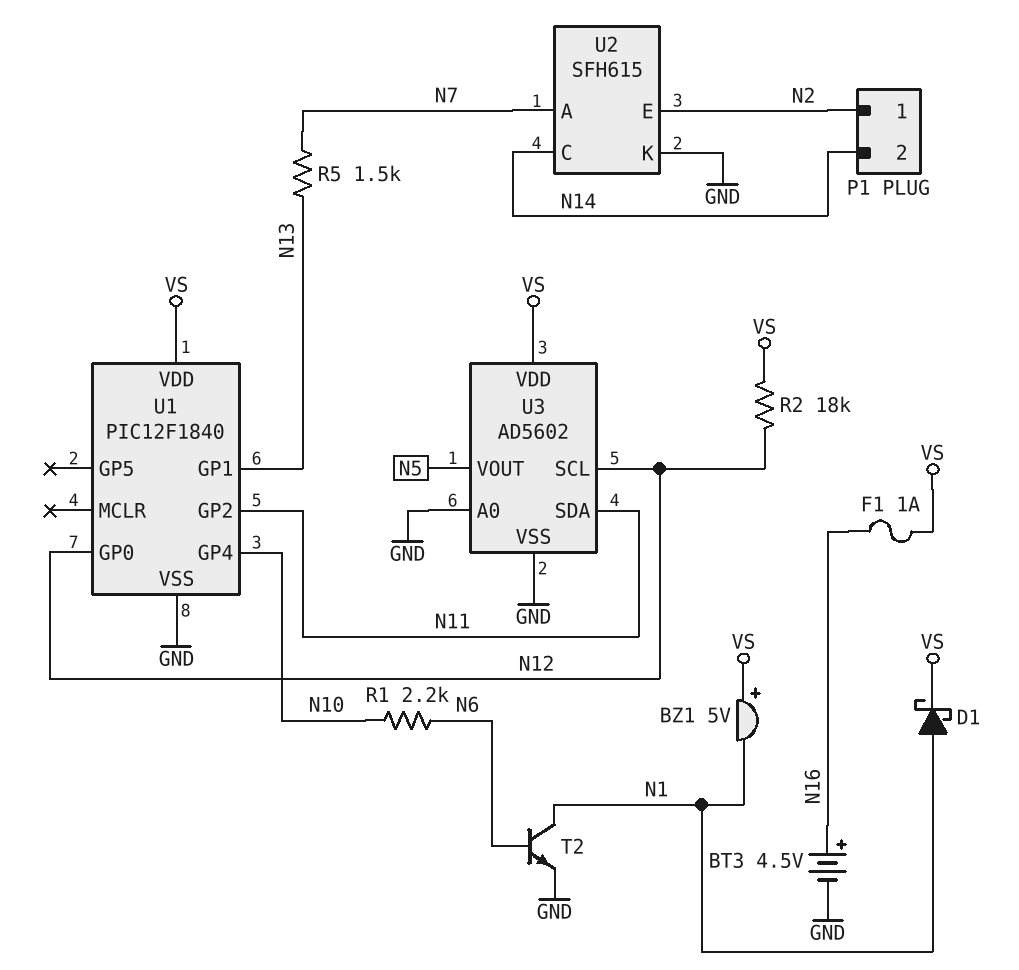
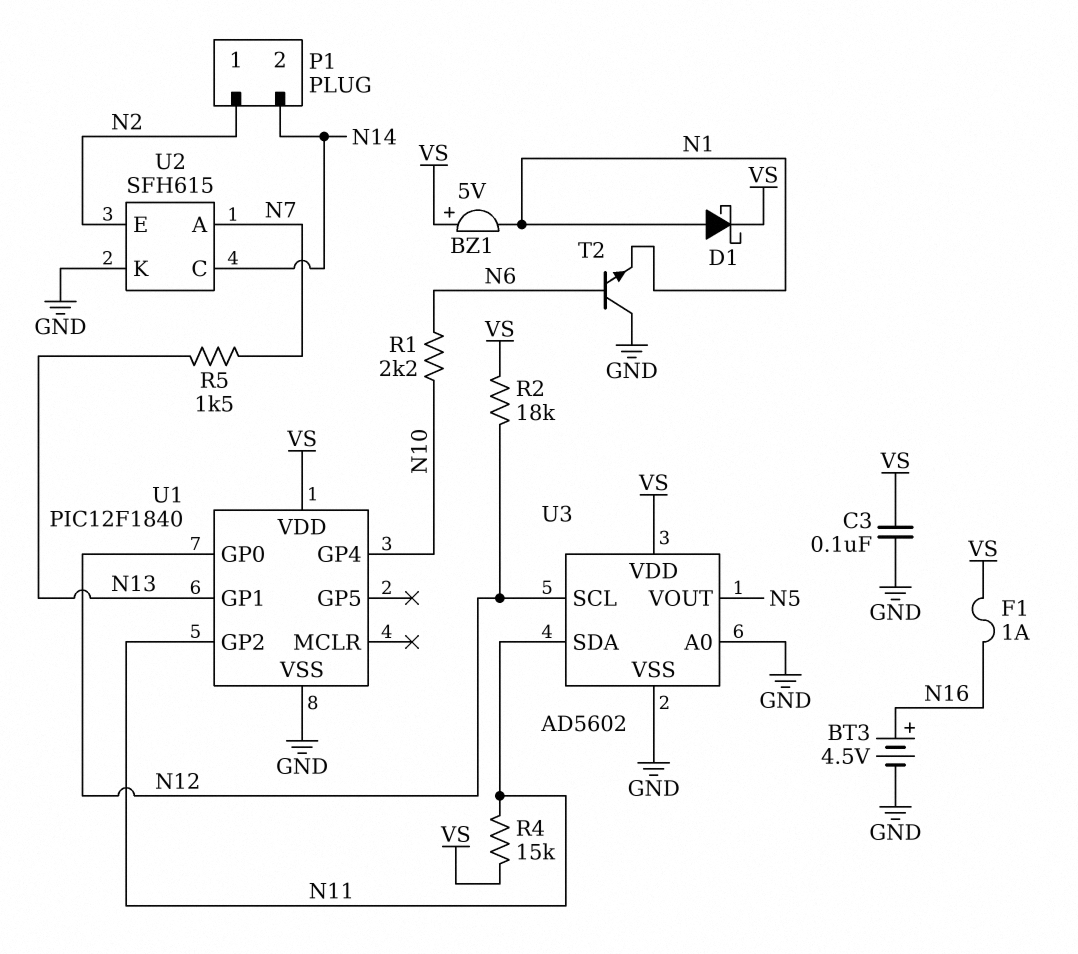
C3: none -> 100nF (GND, VS)
R4: none -> 15k (N11, VS)
T2: NPN (B N6, C N1, E GND) -> NPN (B N6, C GND, E N1)

